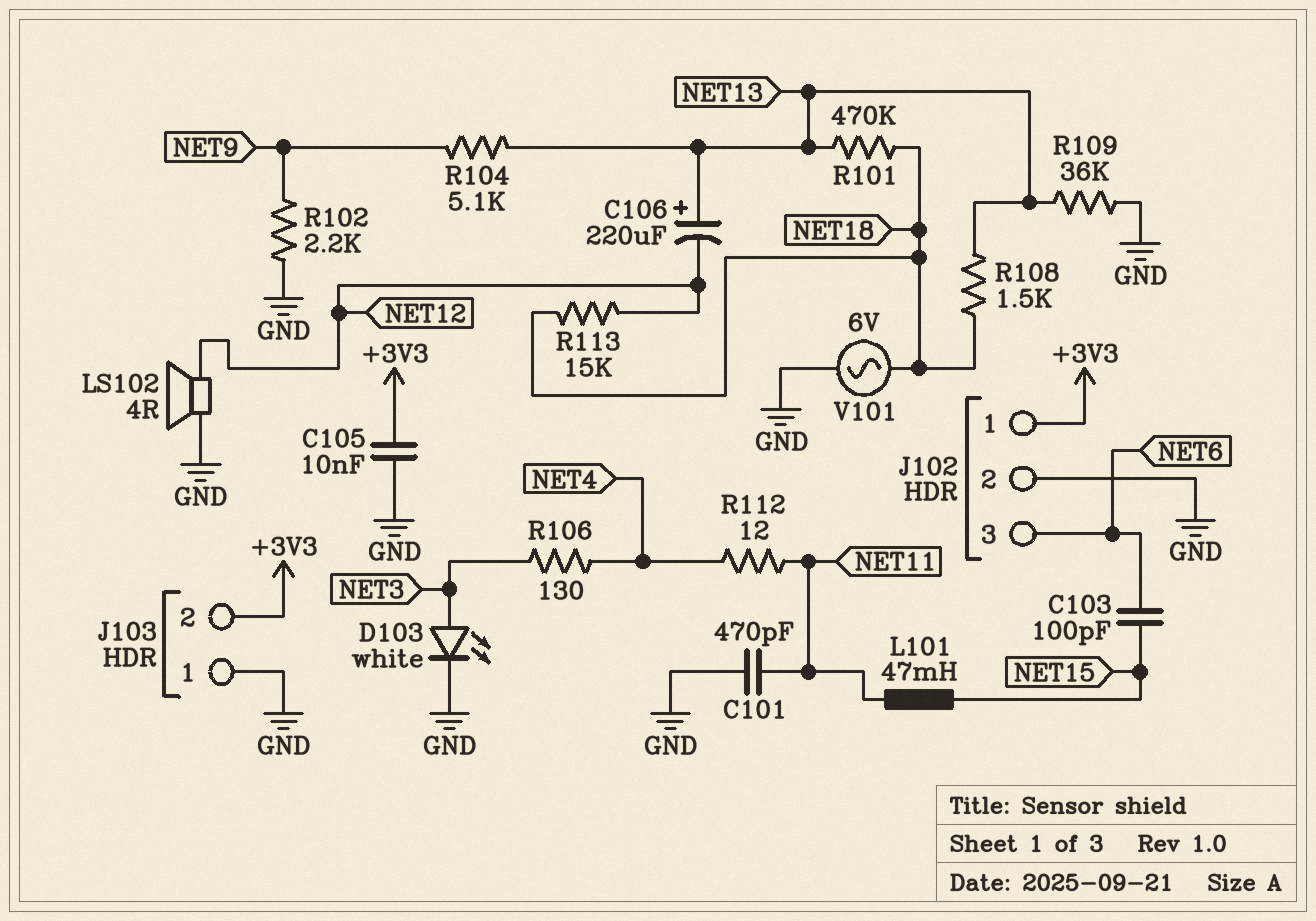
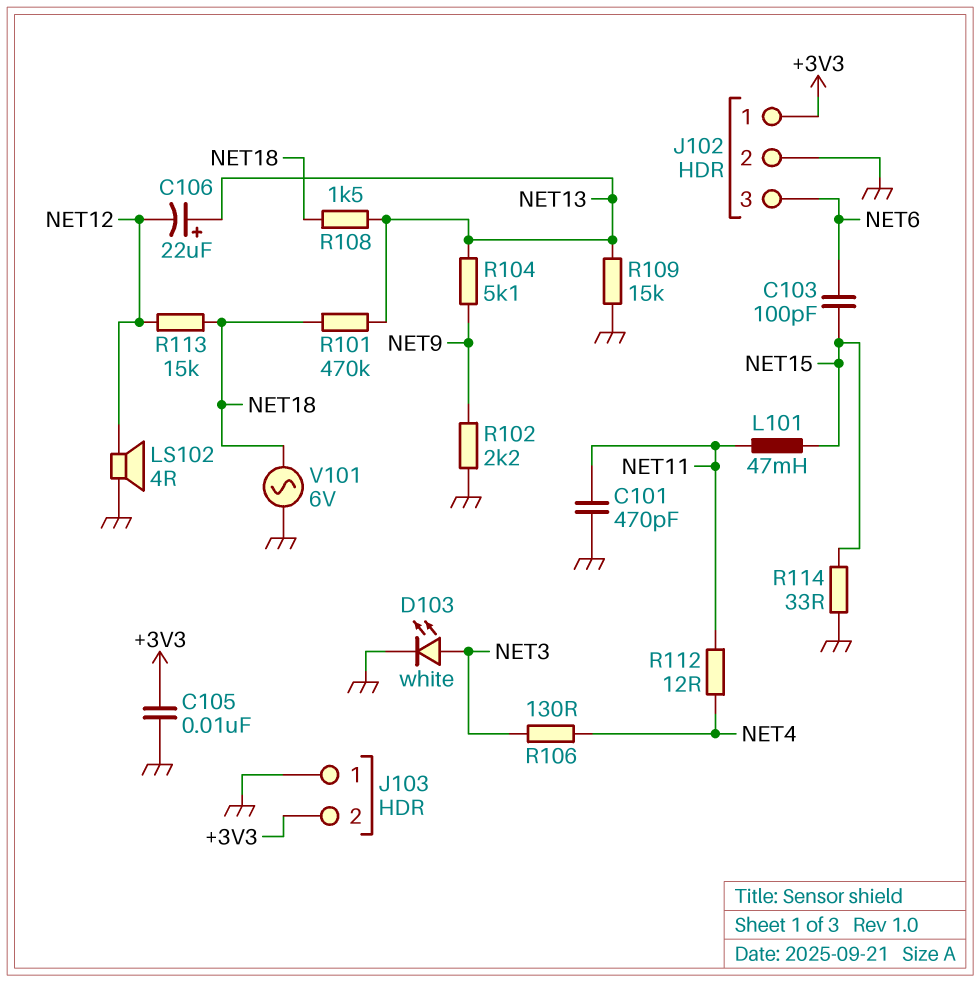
C106: 220uF (plus NET13, minus NET12) -> 22uF (plus NET13, minus NET12)
R109: 36k (GND, NET13) -> 15k (GND, NET13)
R114: none -> 33 (GND, NET15)

